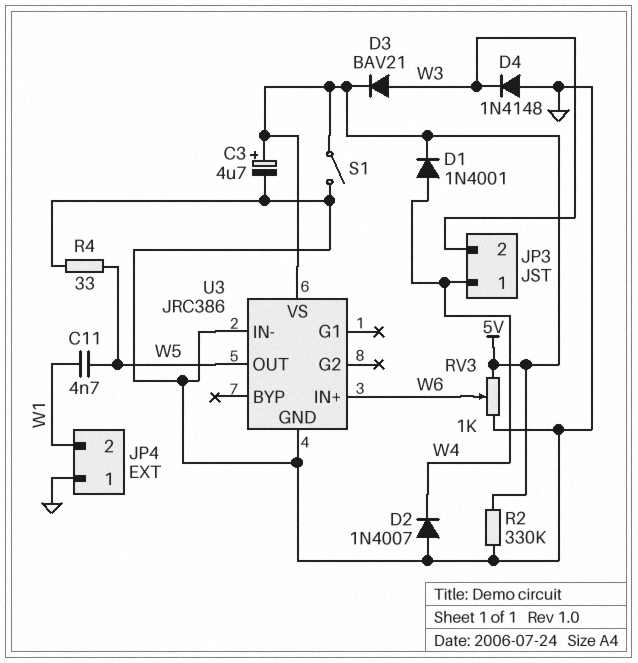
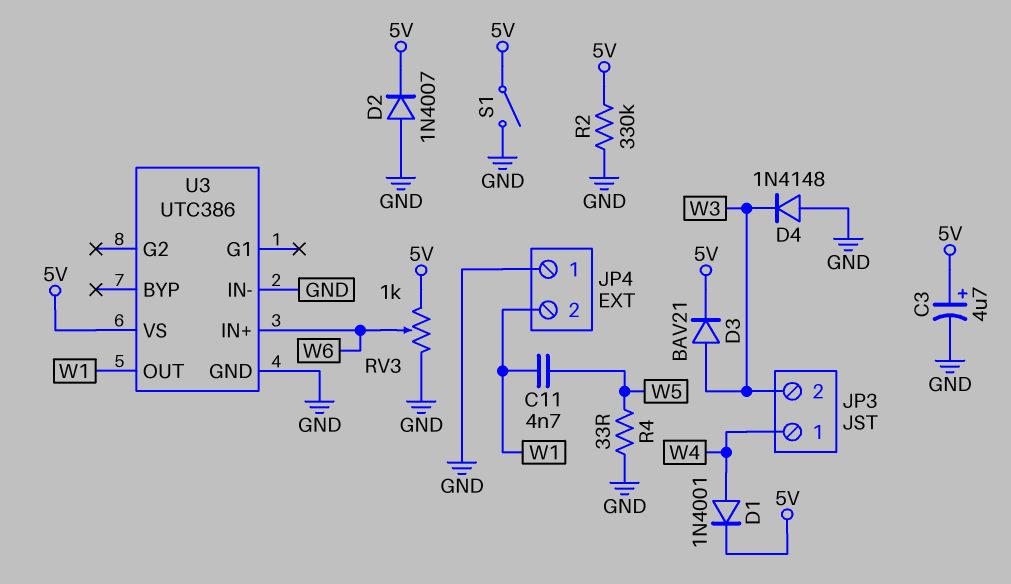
D2: diode 1N4007 (A GND, K W4) -> diode 1N4007 (A GND, K 5V)
U3: JRC386 -> UTC386
U3 pin OUT: W5 -> W1

